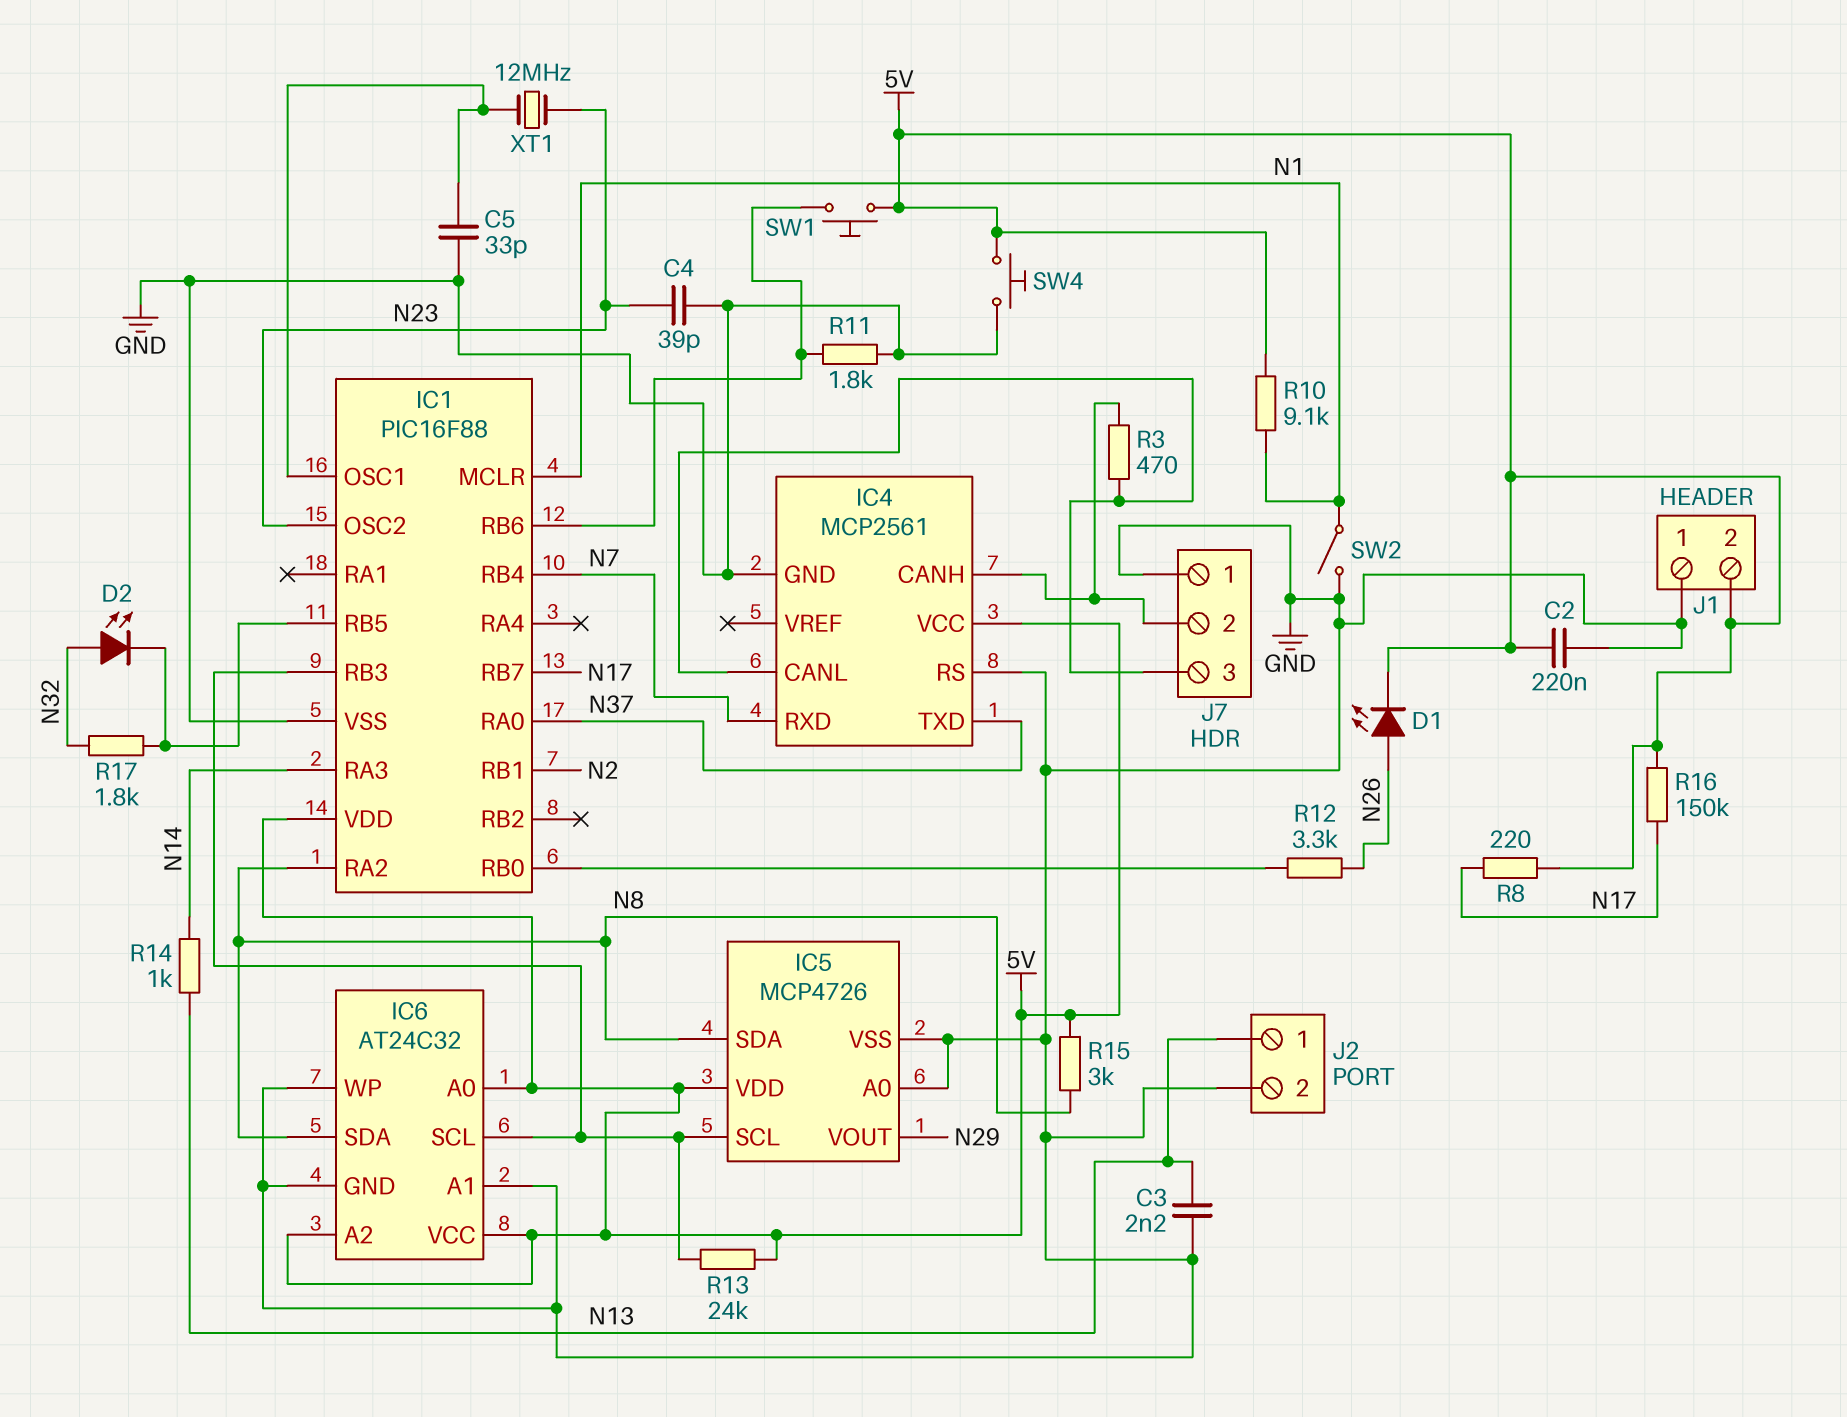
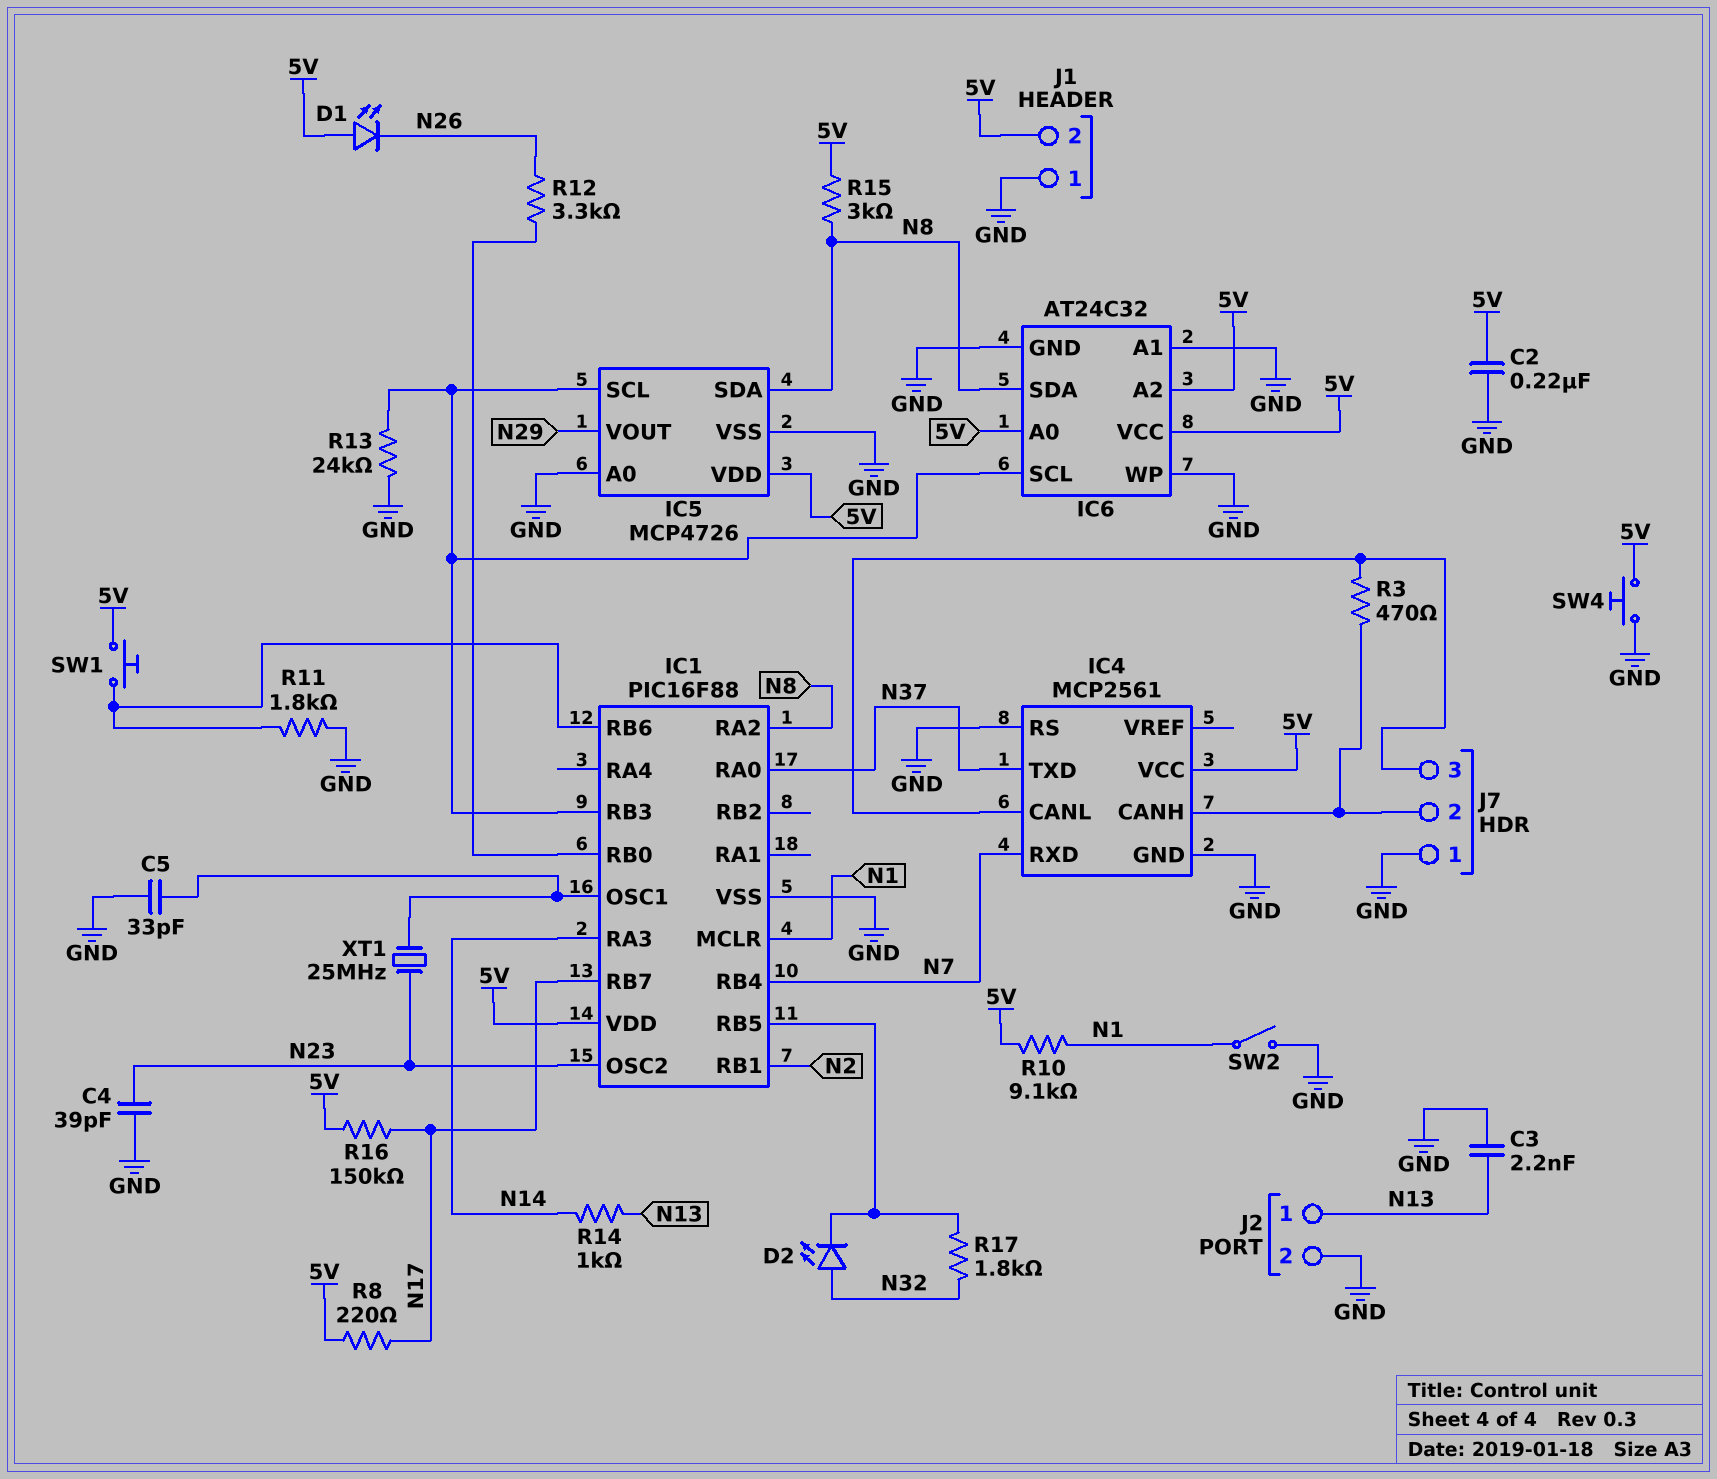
D1: LED (A N26, K 5V) -> LED (A 5V, K N26)
R13: 24k (5V, IC1/RB3) -> 24k (GND, IC1/RB3)
XT1: 12MHz (IC1/OSC1, N23) -> 25MHz (IC1/OSC1, N23)

